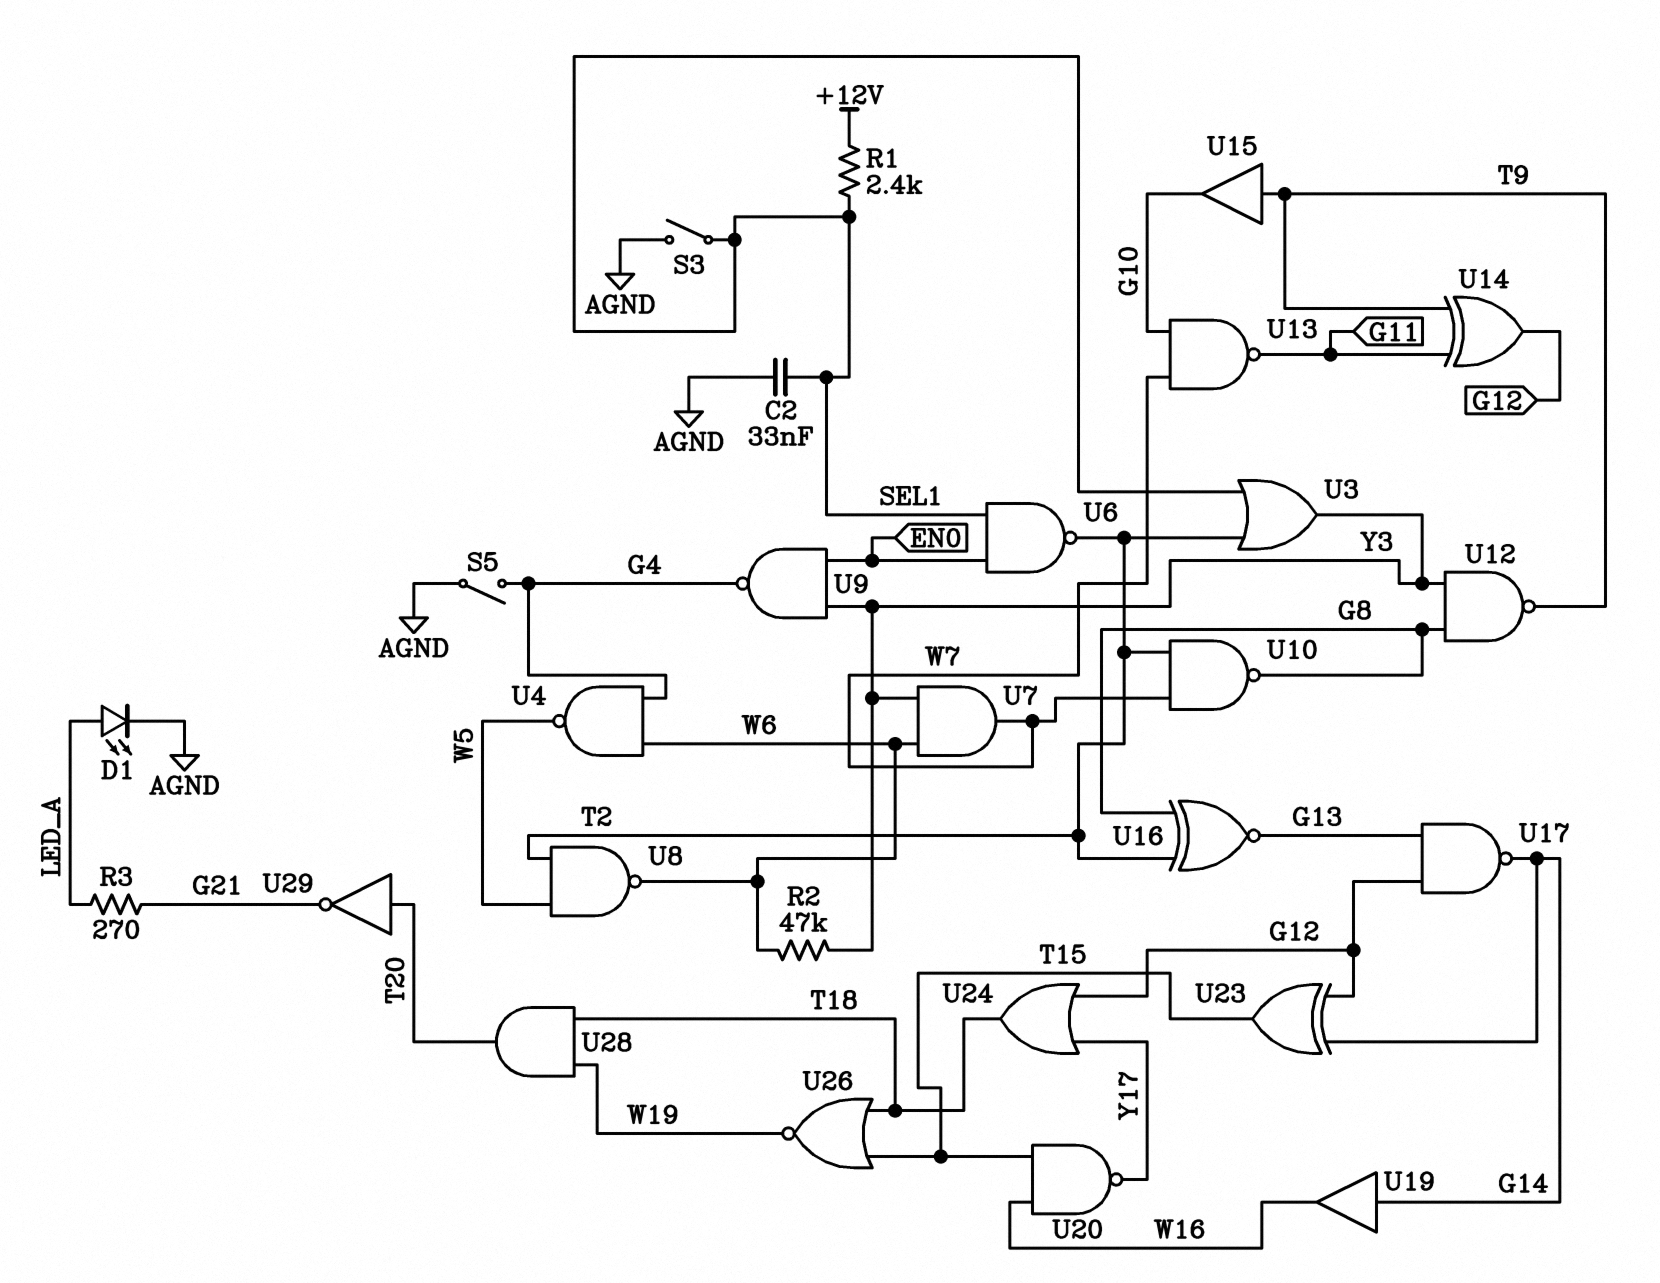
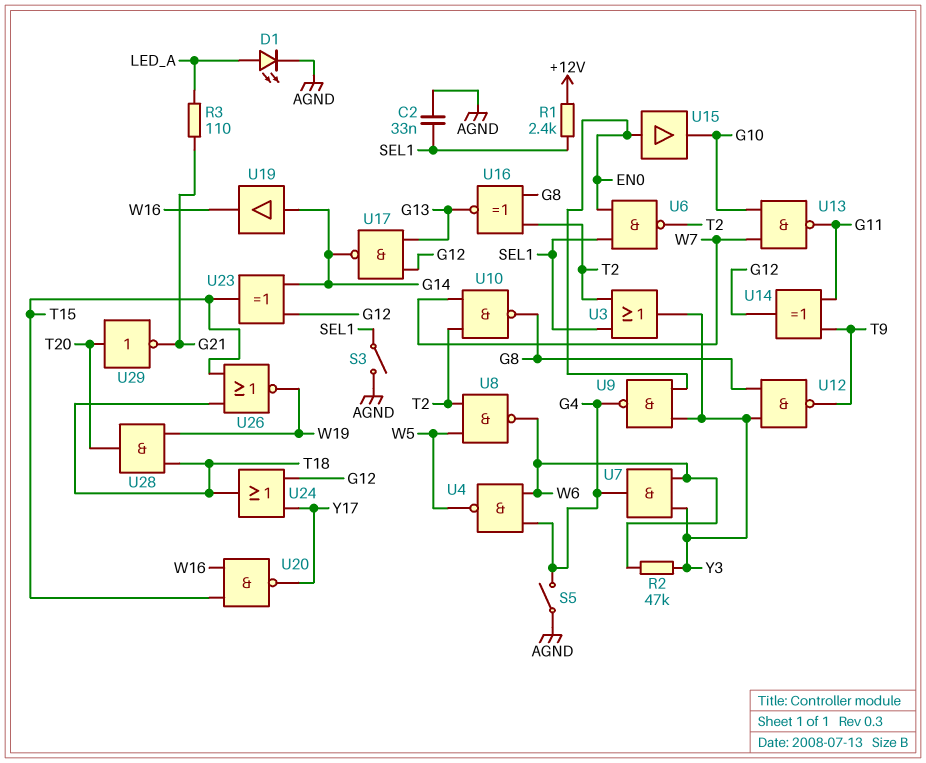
R3: 270 (G21, LED_A) -> 110 (G21, LED_A)
U7: AND (in W6, in Y3, out W7) -> AND (in W6, in Y3, out G4)
U15: buffer (in T9, out G10) -> buffer (in EN0, out G10)

